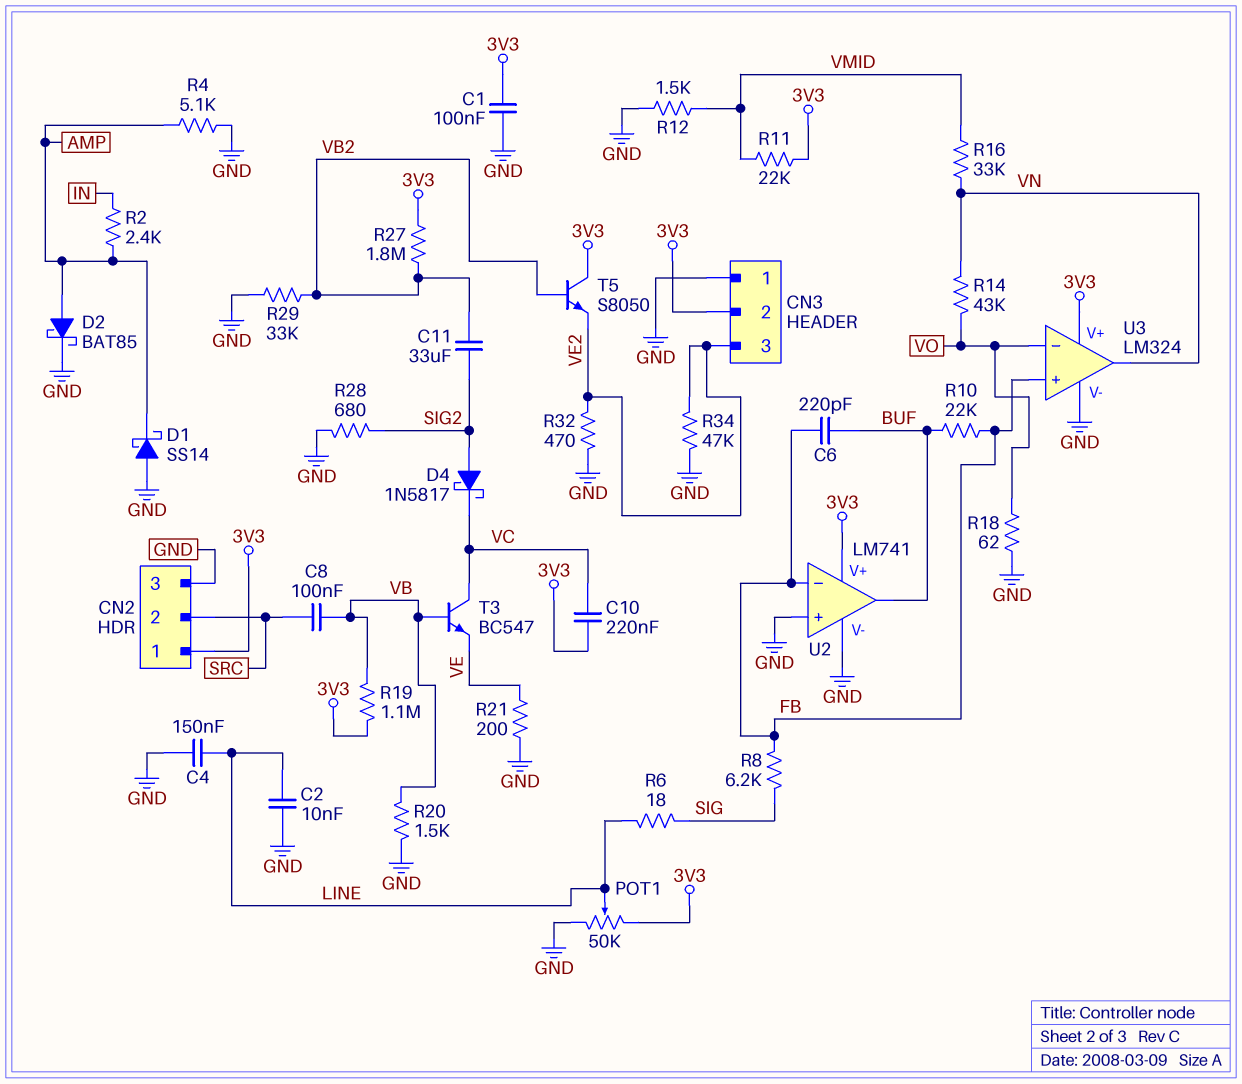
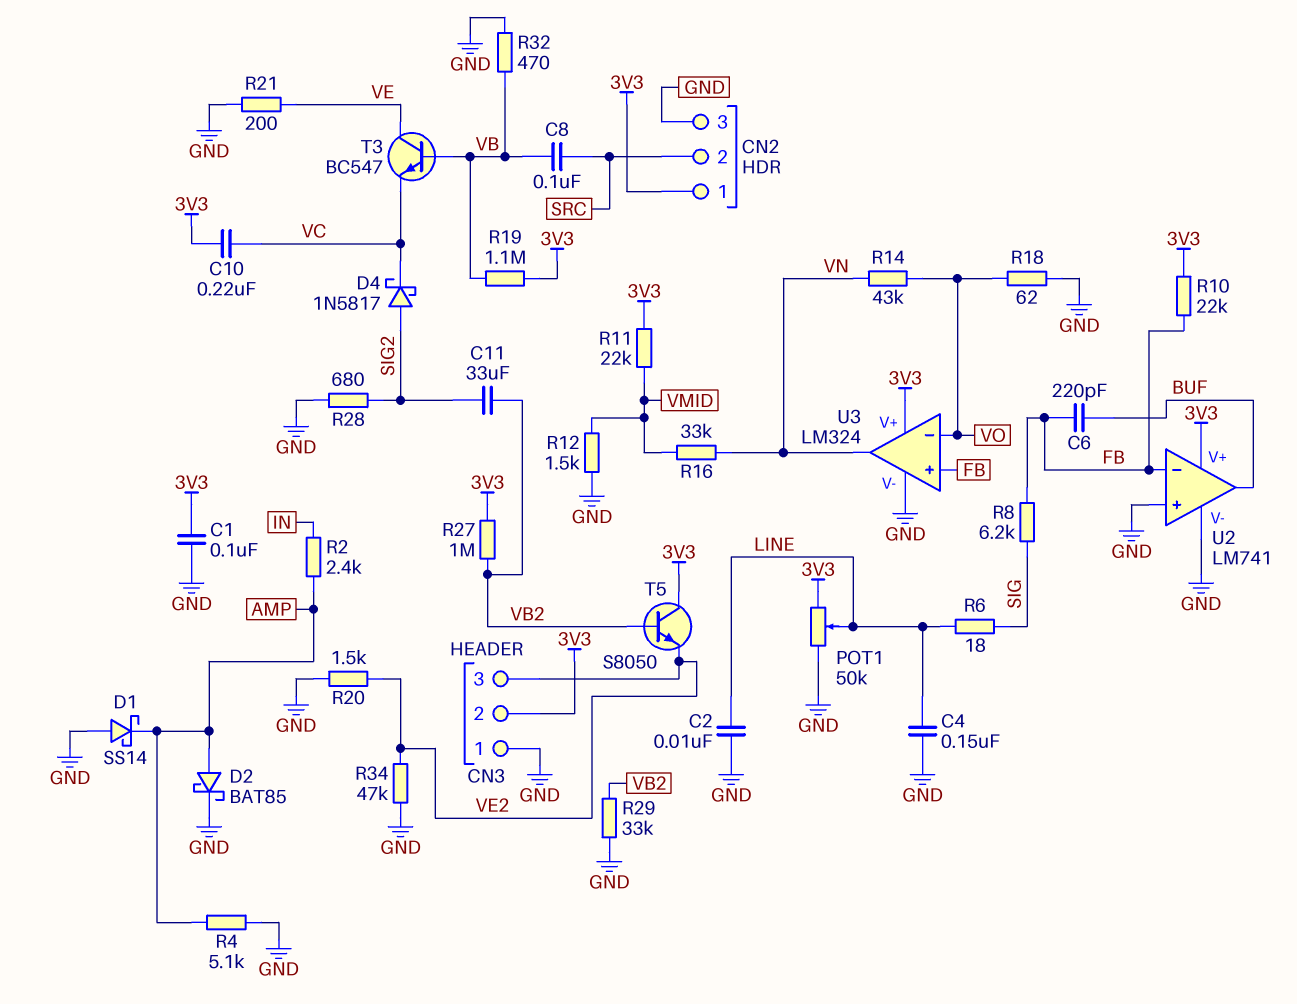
R10: 22k (BUF, FB) -> 22k (3V3, FB)
R20: 1.5k (GND, VB) -> 1.5k (GND, VE2)
R27: 1.8M (3V3, VB2) -> 1M (3V3, VB2)
R32: 470 (GND, VE2) -> 470 (GND, VB)
T3: NPN BC547 (B VB, C VC, E VE) -> NPN BC547 (B VB, C VE, E VC)

